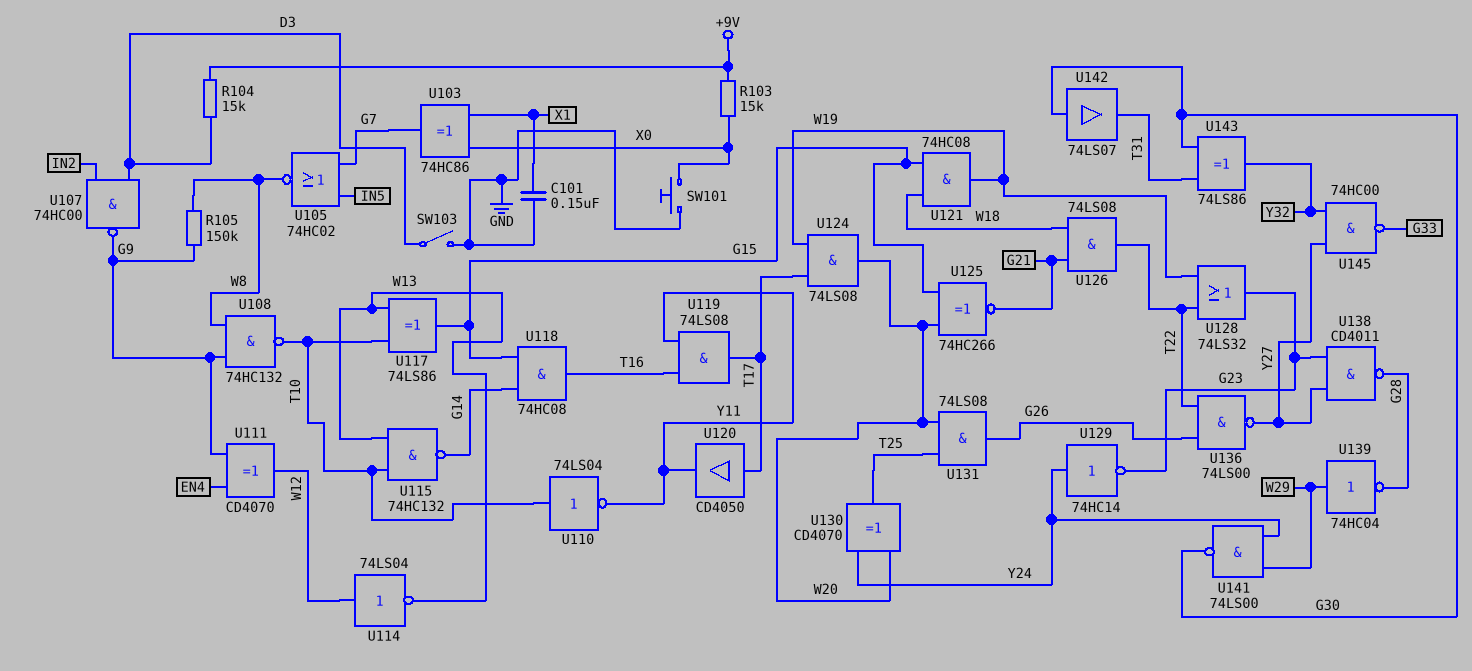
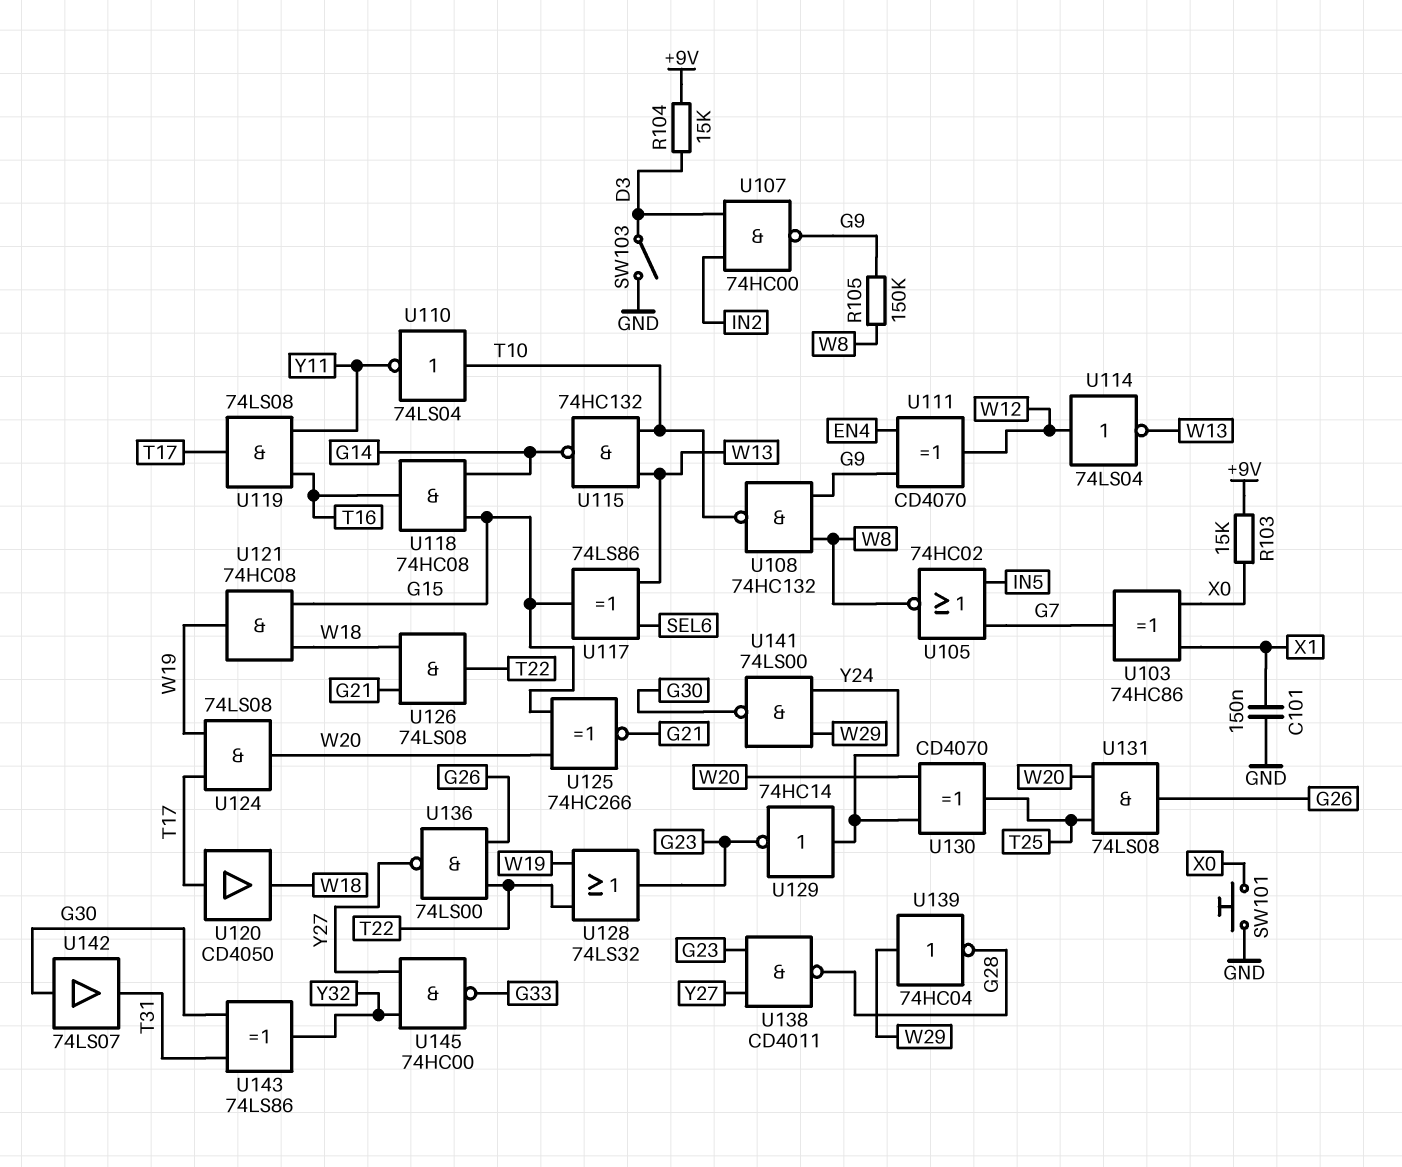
U117: XOR 74LS86 (in T10, in W13, out G15) -> XOR 74LS86 (in SEL6, in W13, out G15)
U120: buffer CD4050 (in T17, out Y11) -> buffer CD4050 (in T17, out W18)

